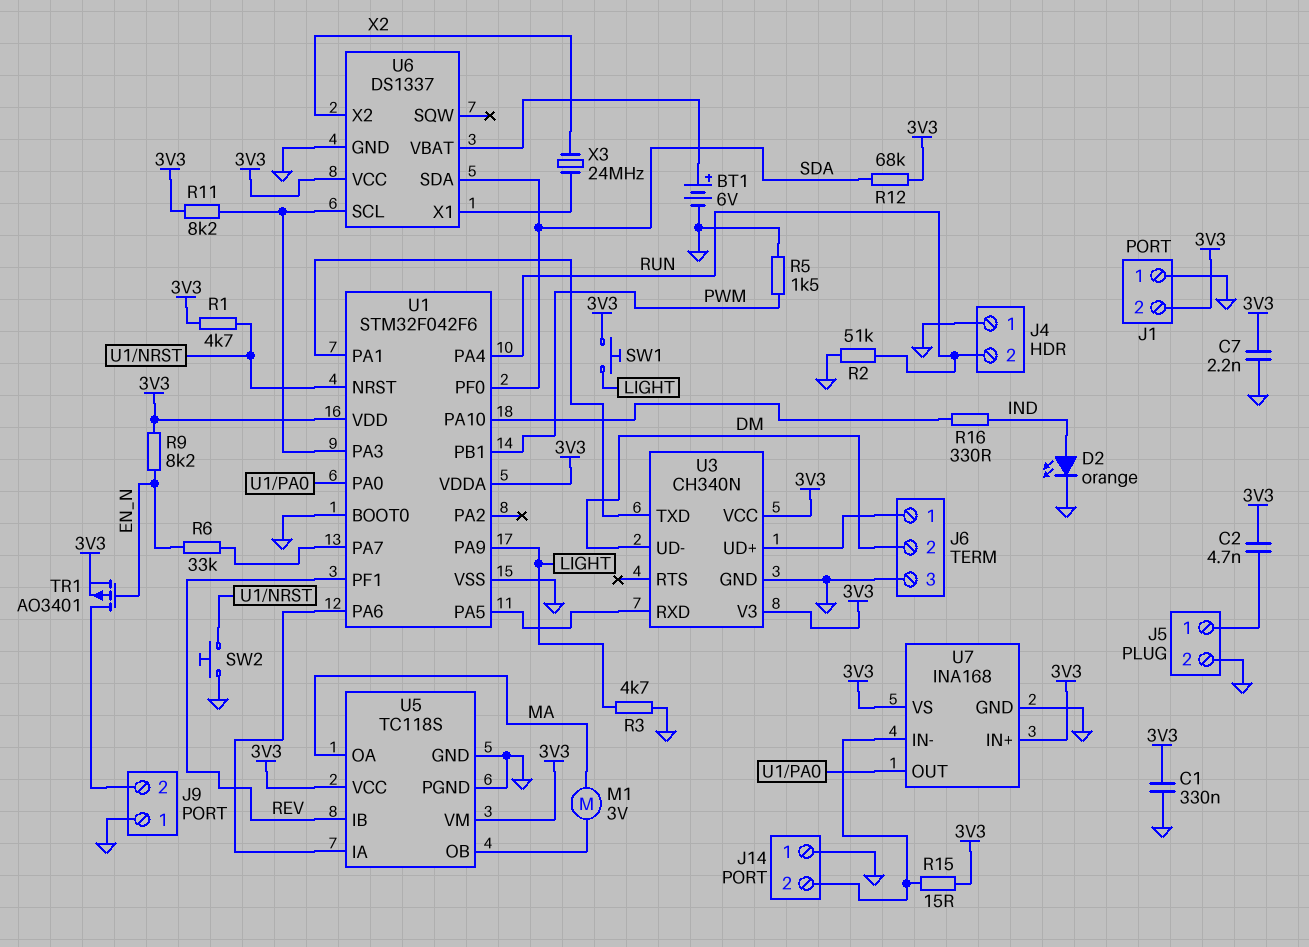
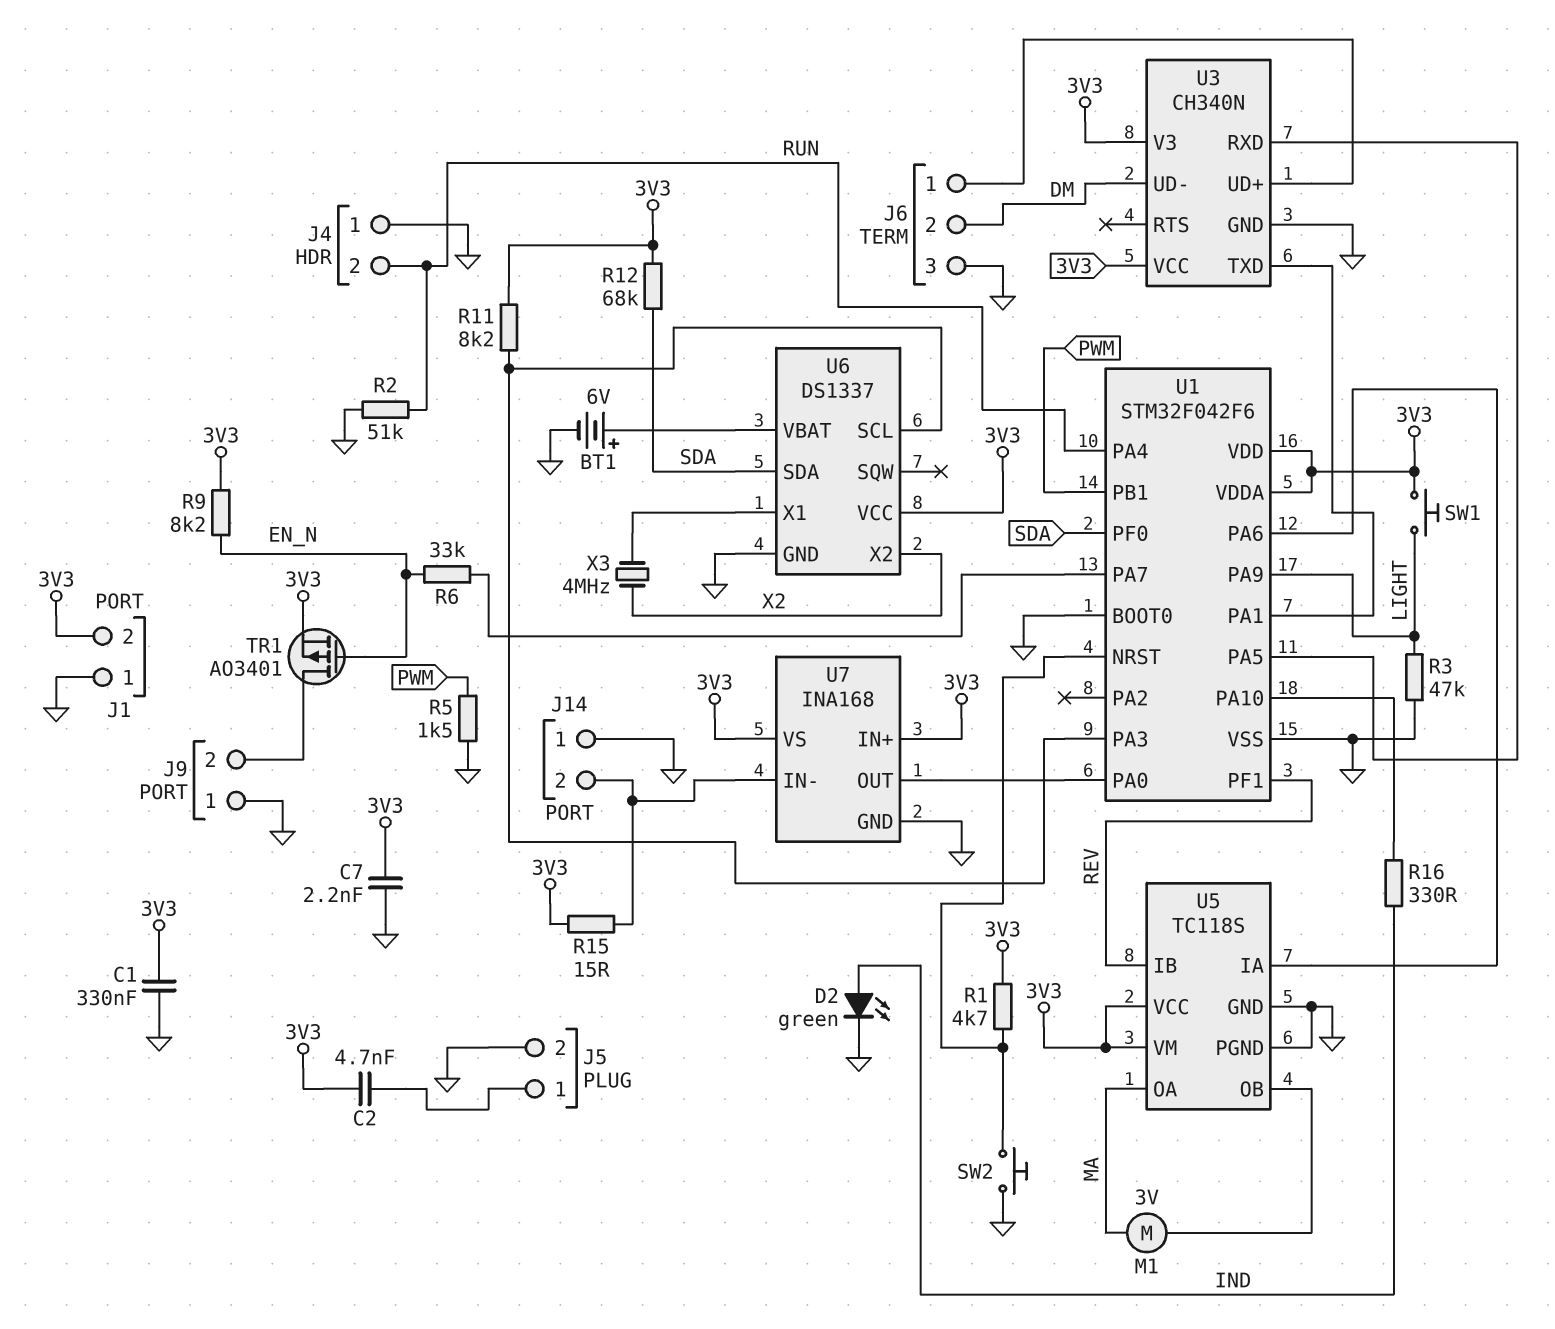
D2: LED orange (A IND, K GND) -> LED green (A IND, K GND)
R3: 4.7k (GND, LIGHT) -> 47k (GND, LIGHT)
X3: 24MHz (U6/X1, X2) -> 4MHz (U6/X1, X2)

